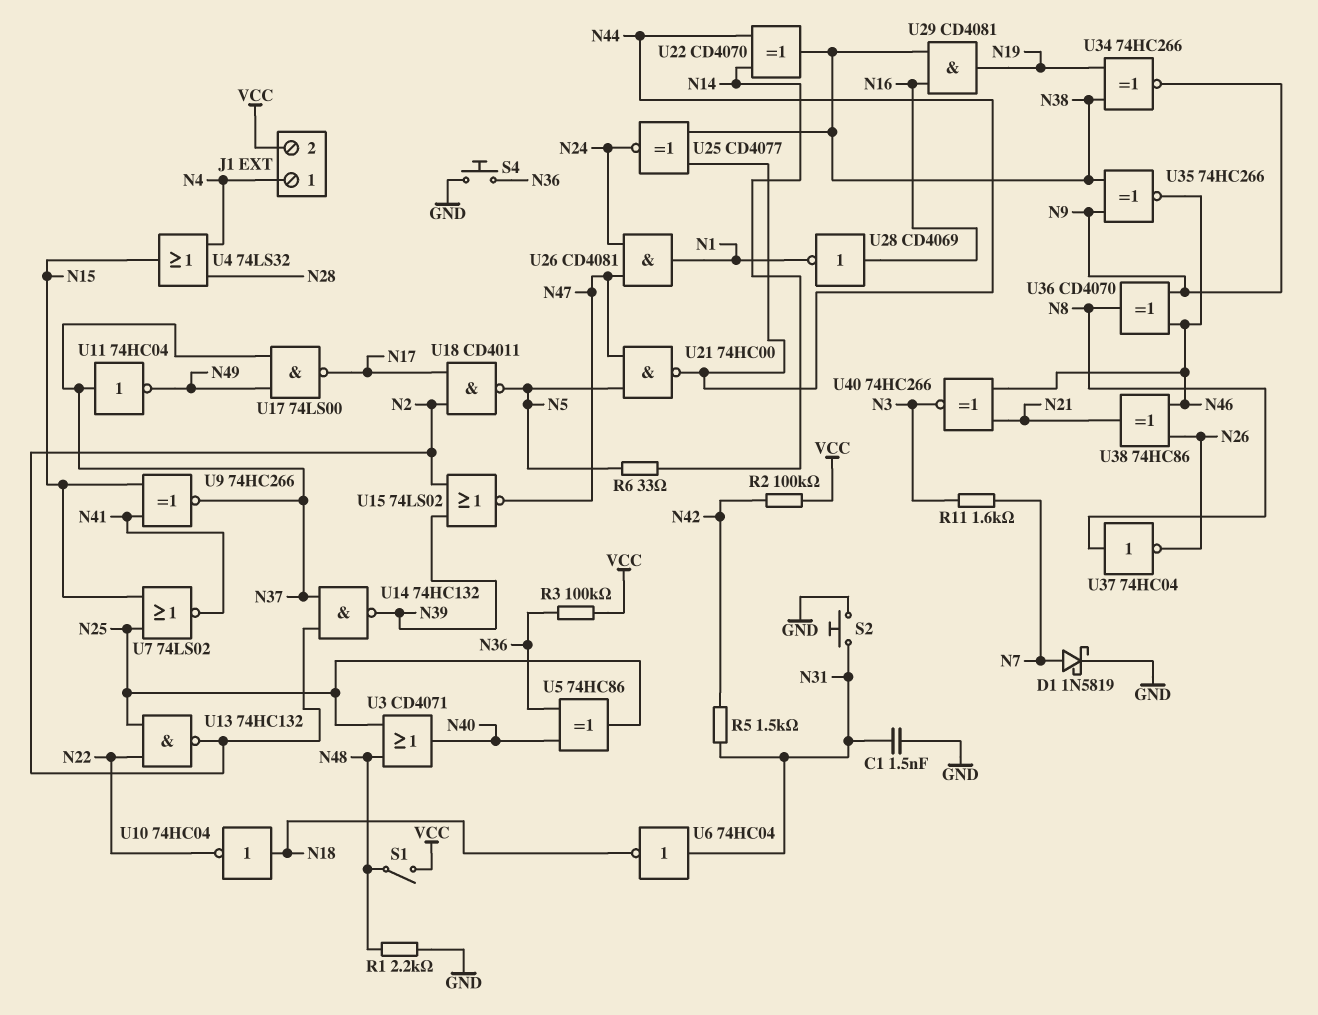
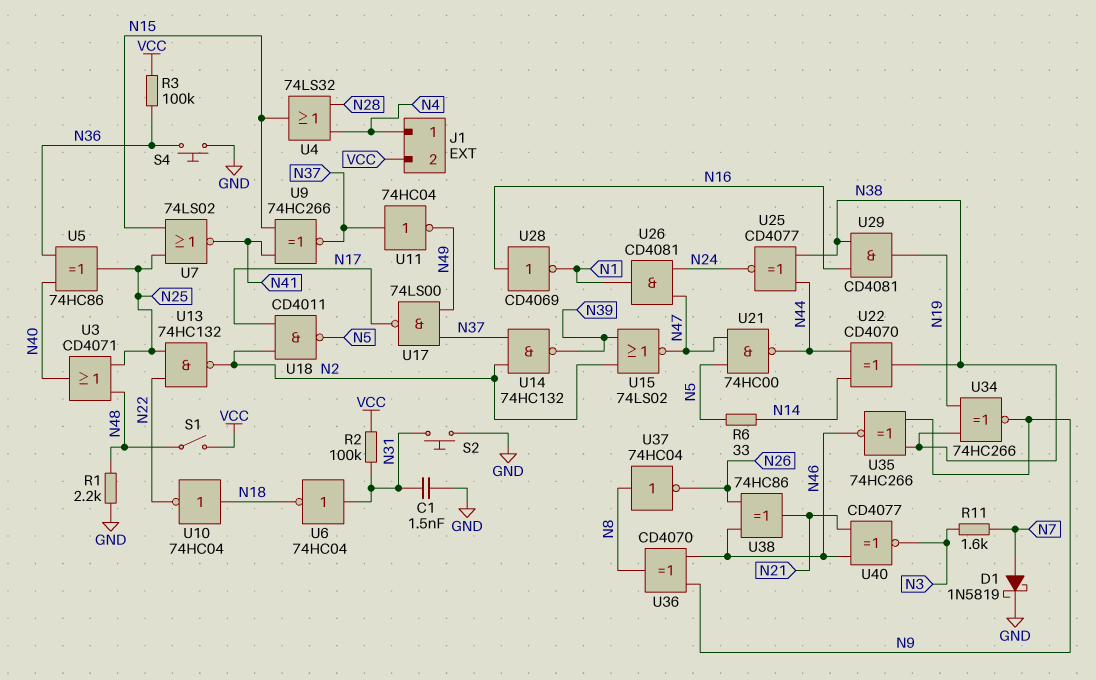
R2: 100k (N42, VCC) -> 100k (N31, VCC)
R5: 1.5k (N31, N42) -> none
U40: XNOR 74HC266 (in N21, in N46, out N3) -> XNOR CD4077 (in N21, in N46, out N3)

